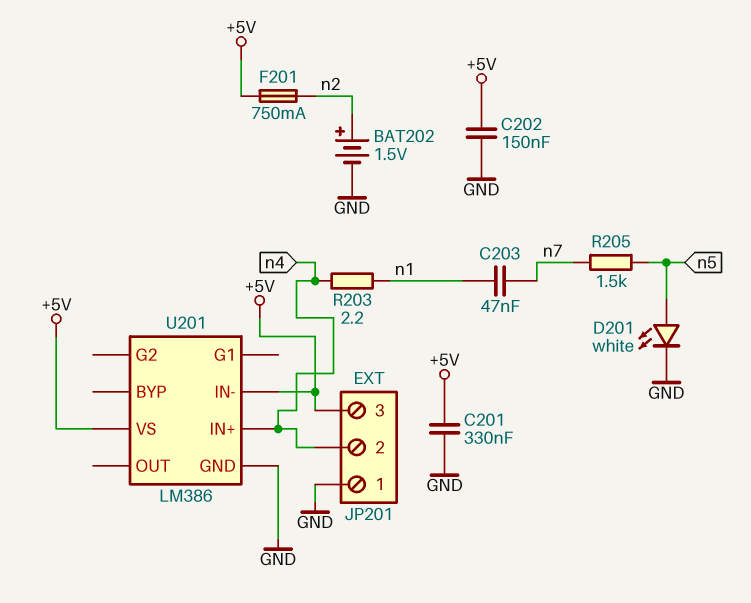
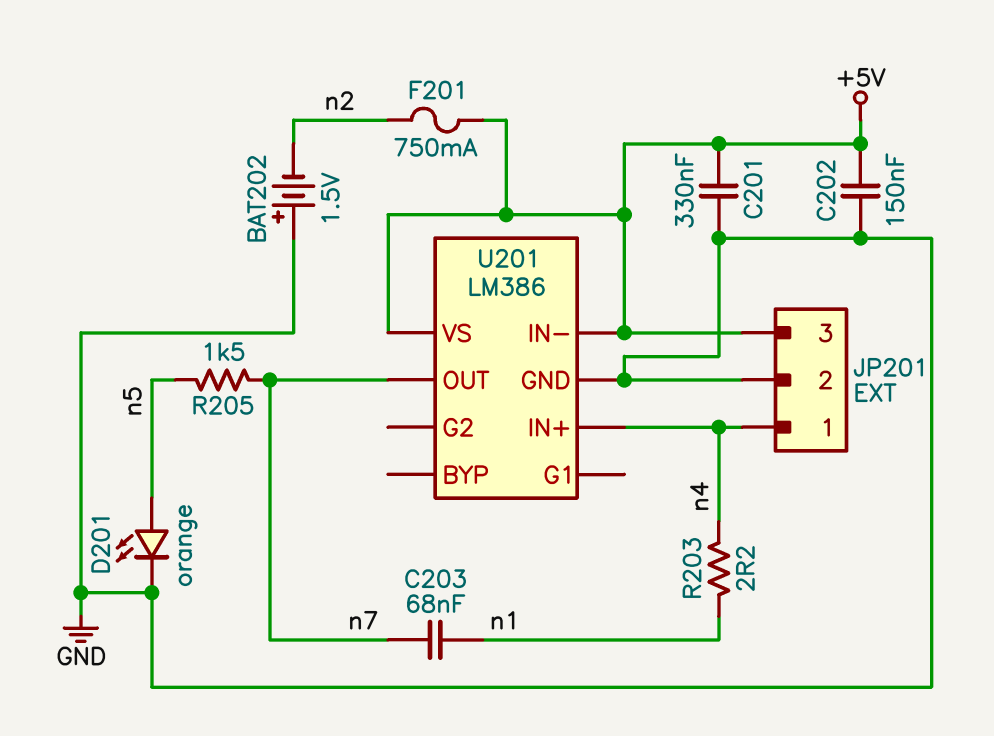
BAT202: 1.5V (plus n2, minus GND) -> 1.5V (plus GND, minus n2)
C203: 47nF (n1, n7) -> 68nF (n1, n7)
D201: LED white (A n5, K GND) -> LED orange (A n5, K GND)
JP201 pin 1: GND -> n4
JP201 pin 2: n4 -> GND
U201 pin OUT: none -> n7

